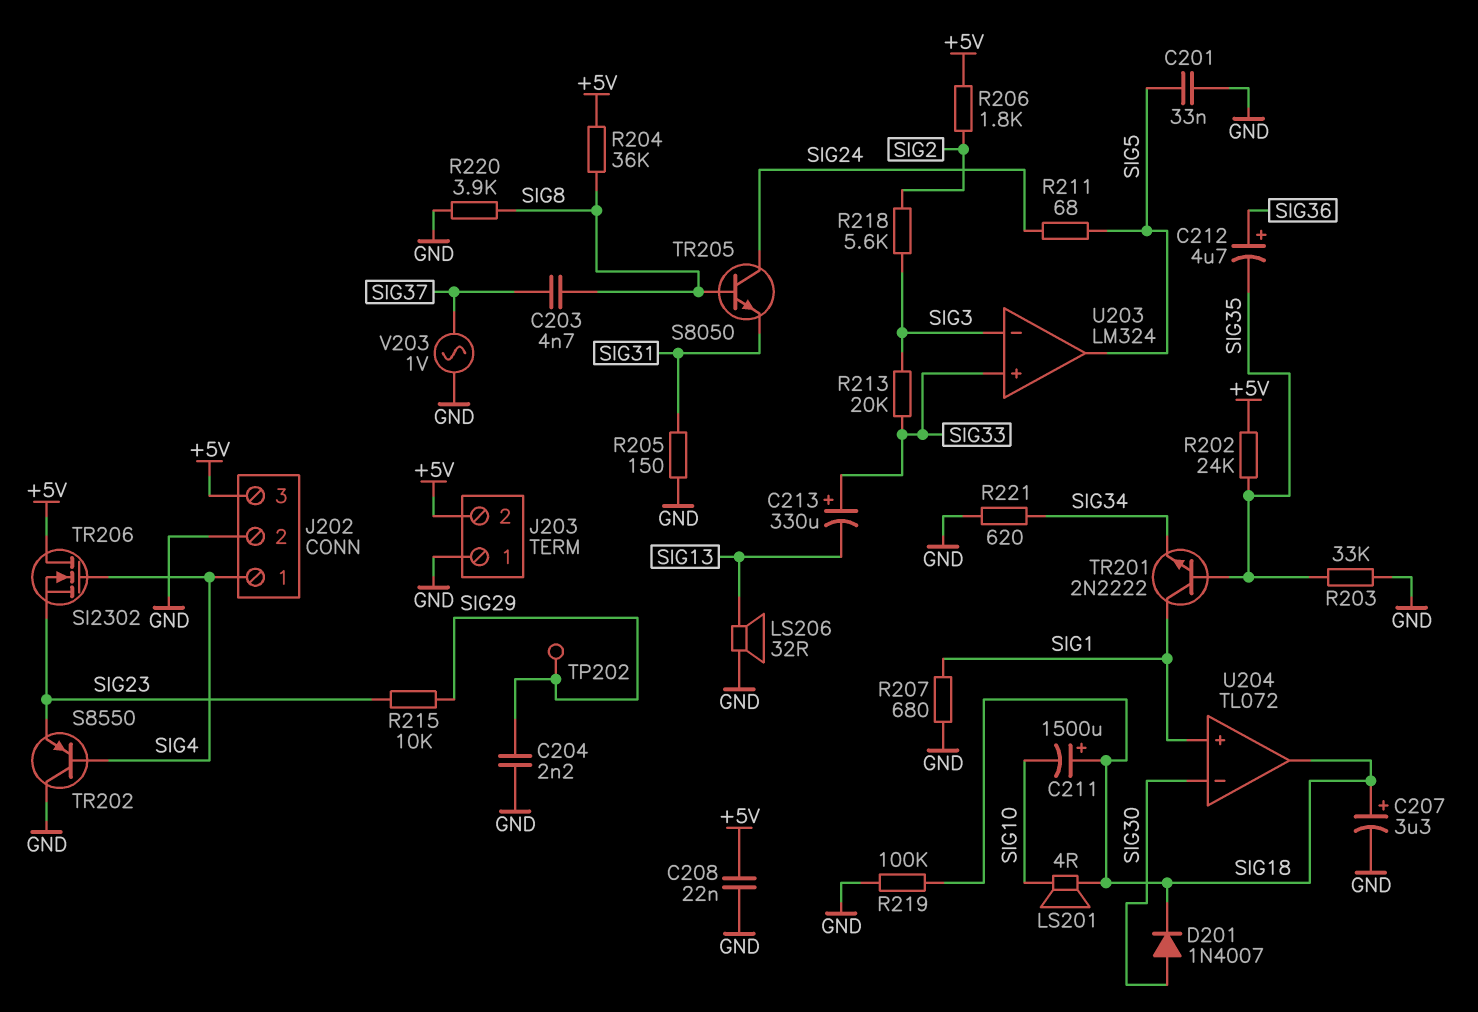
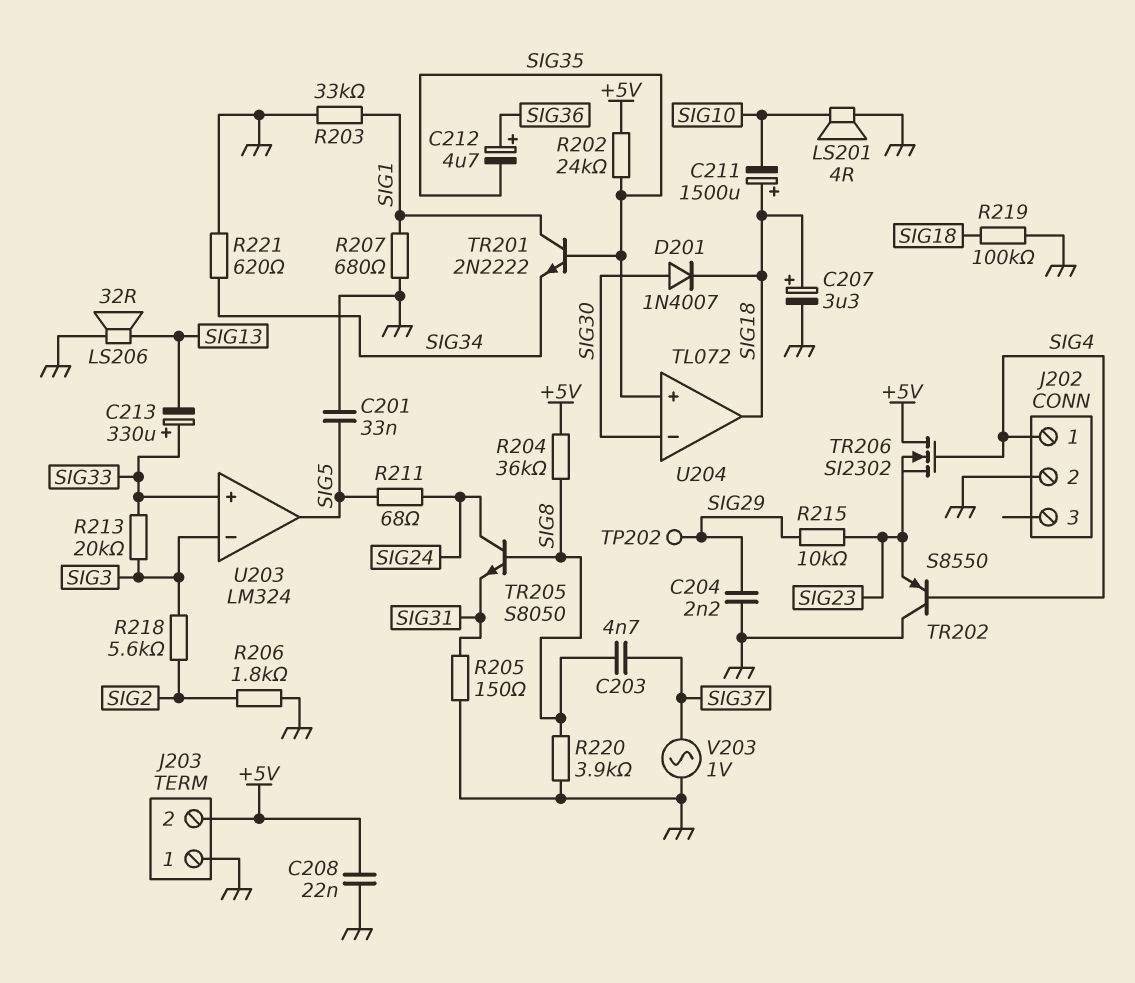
J202 pin 3: +5V -> none
LS201: speaker 4R (SIG10, SIG18) -> speaker 4R (GND, SIG10)
R203: 33k (GND, SIG35) -> 33k (GND, SIG1)
R206: 1.8k (+5V, SIG2) -> 1.8k (GND, SIG2)
U204 pin in+: SIG1 -> SIG35

